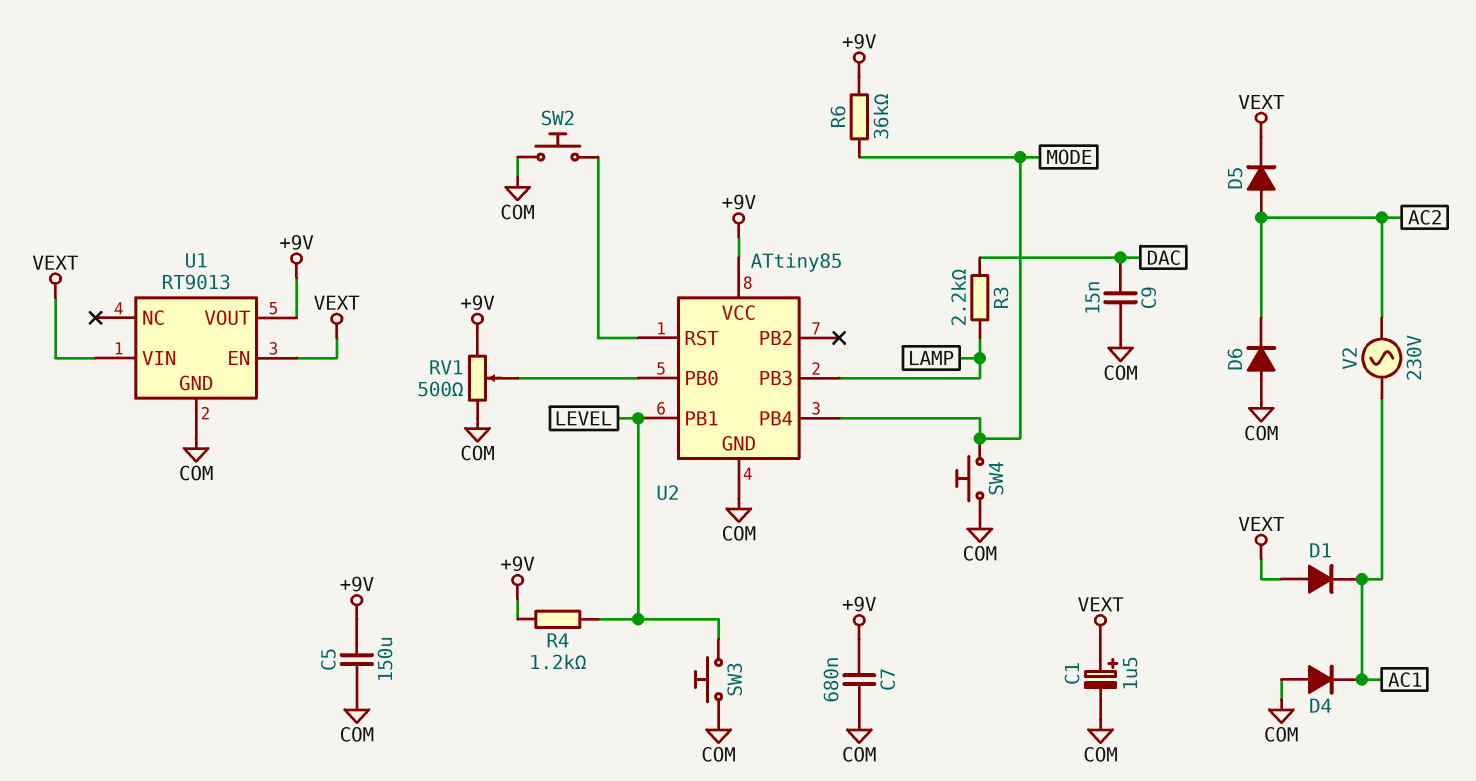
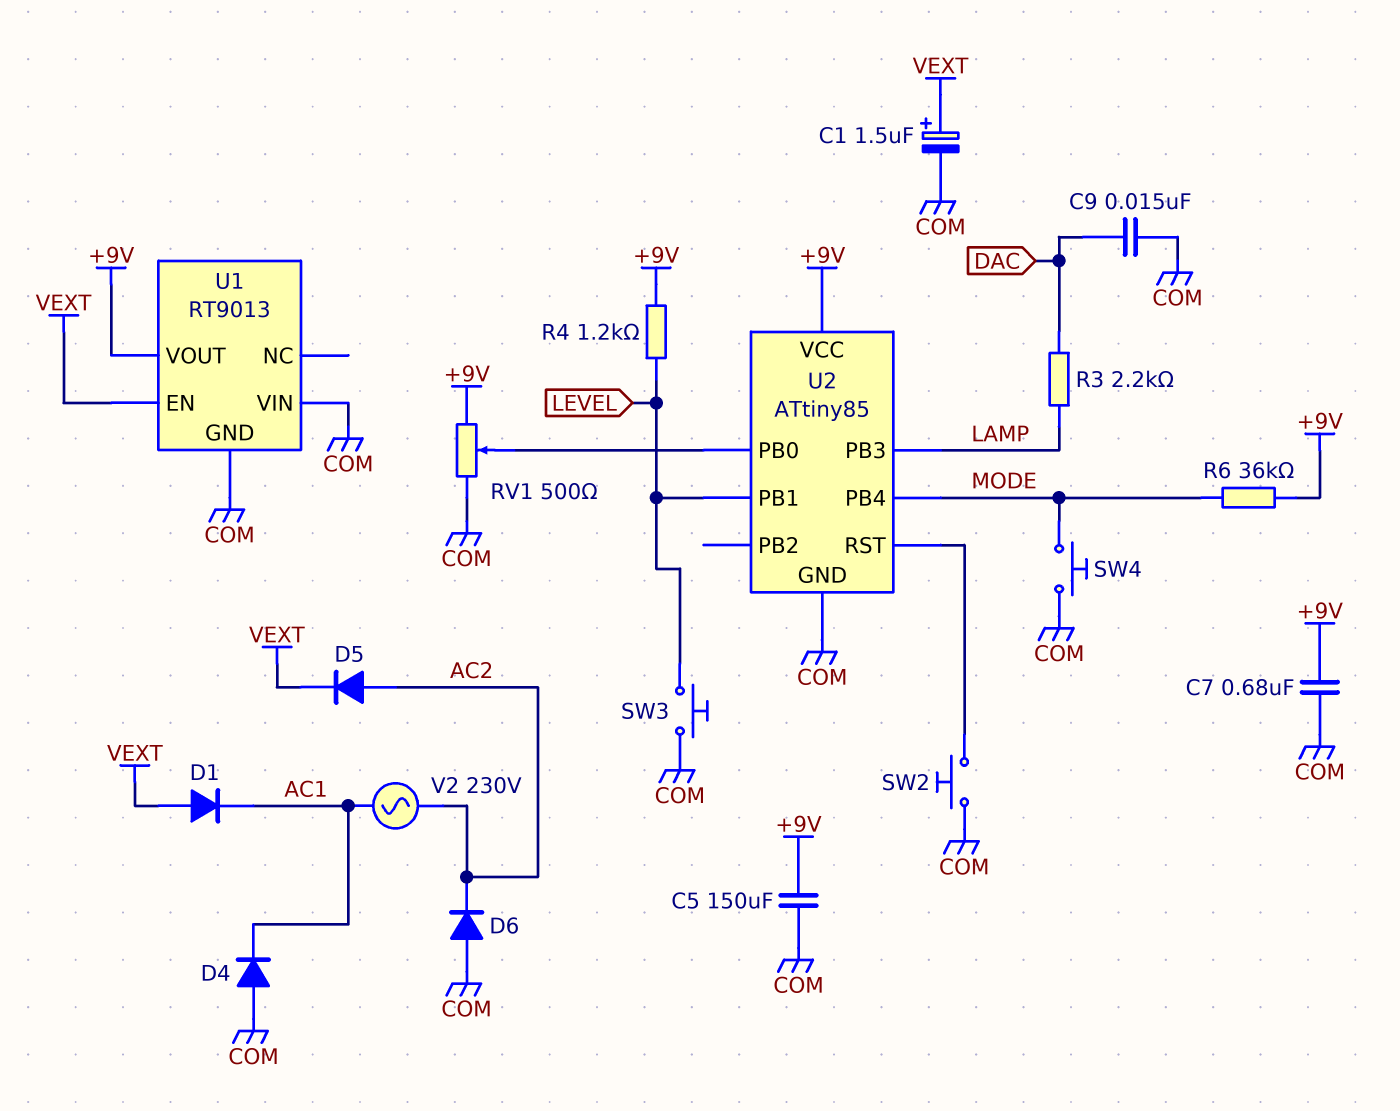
U1 pin VIN: VEXT -> COM

